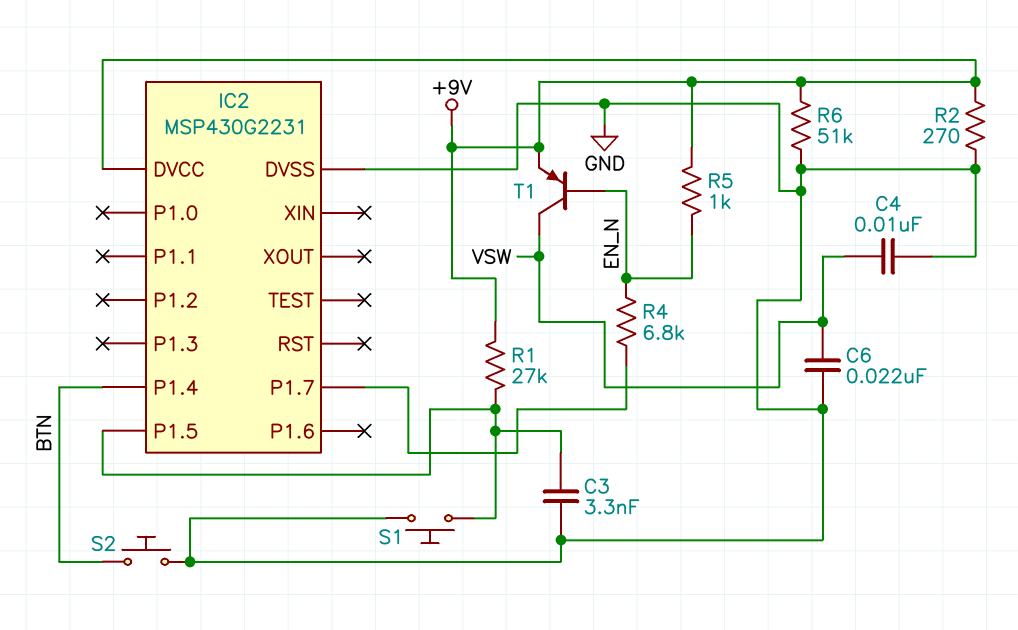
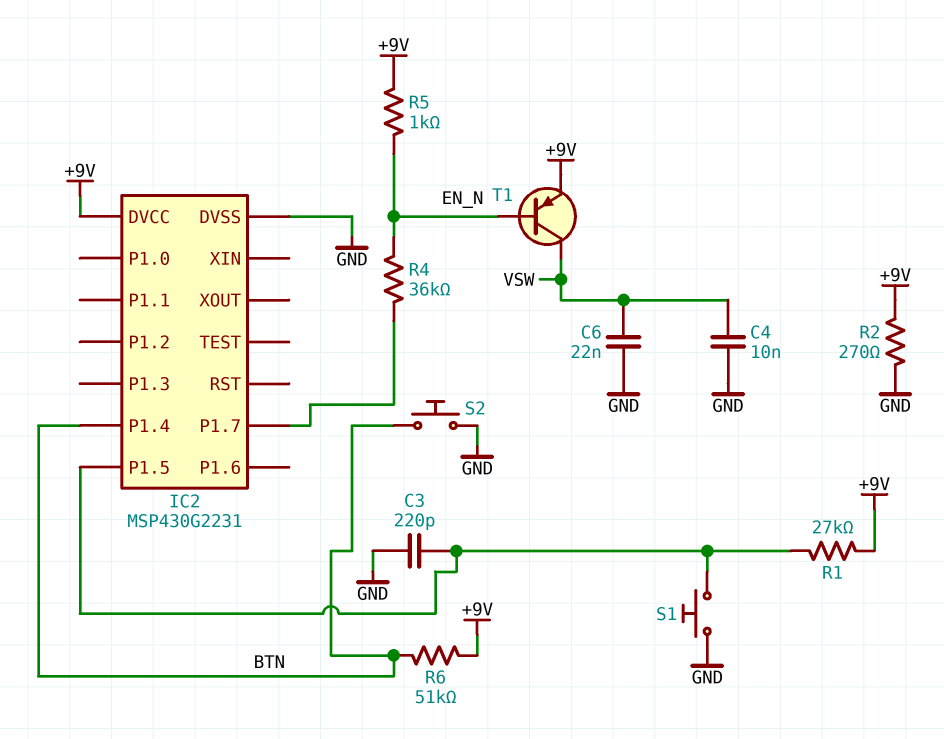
C3: 3.3nF (GND, IC2/P1.5) -> 220pF (GND, IC2/P1.5)
R4: 6.8k (EN_N, IC2/P1.7) -> 36k (EN_N, IC2/P1.7)
R6: 51k (+9V, GND) -> 51k (+9V, BTN)

